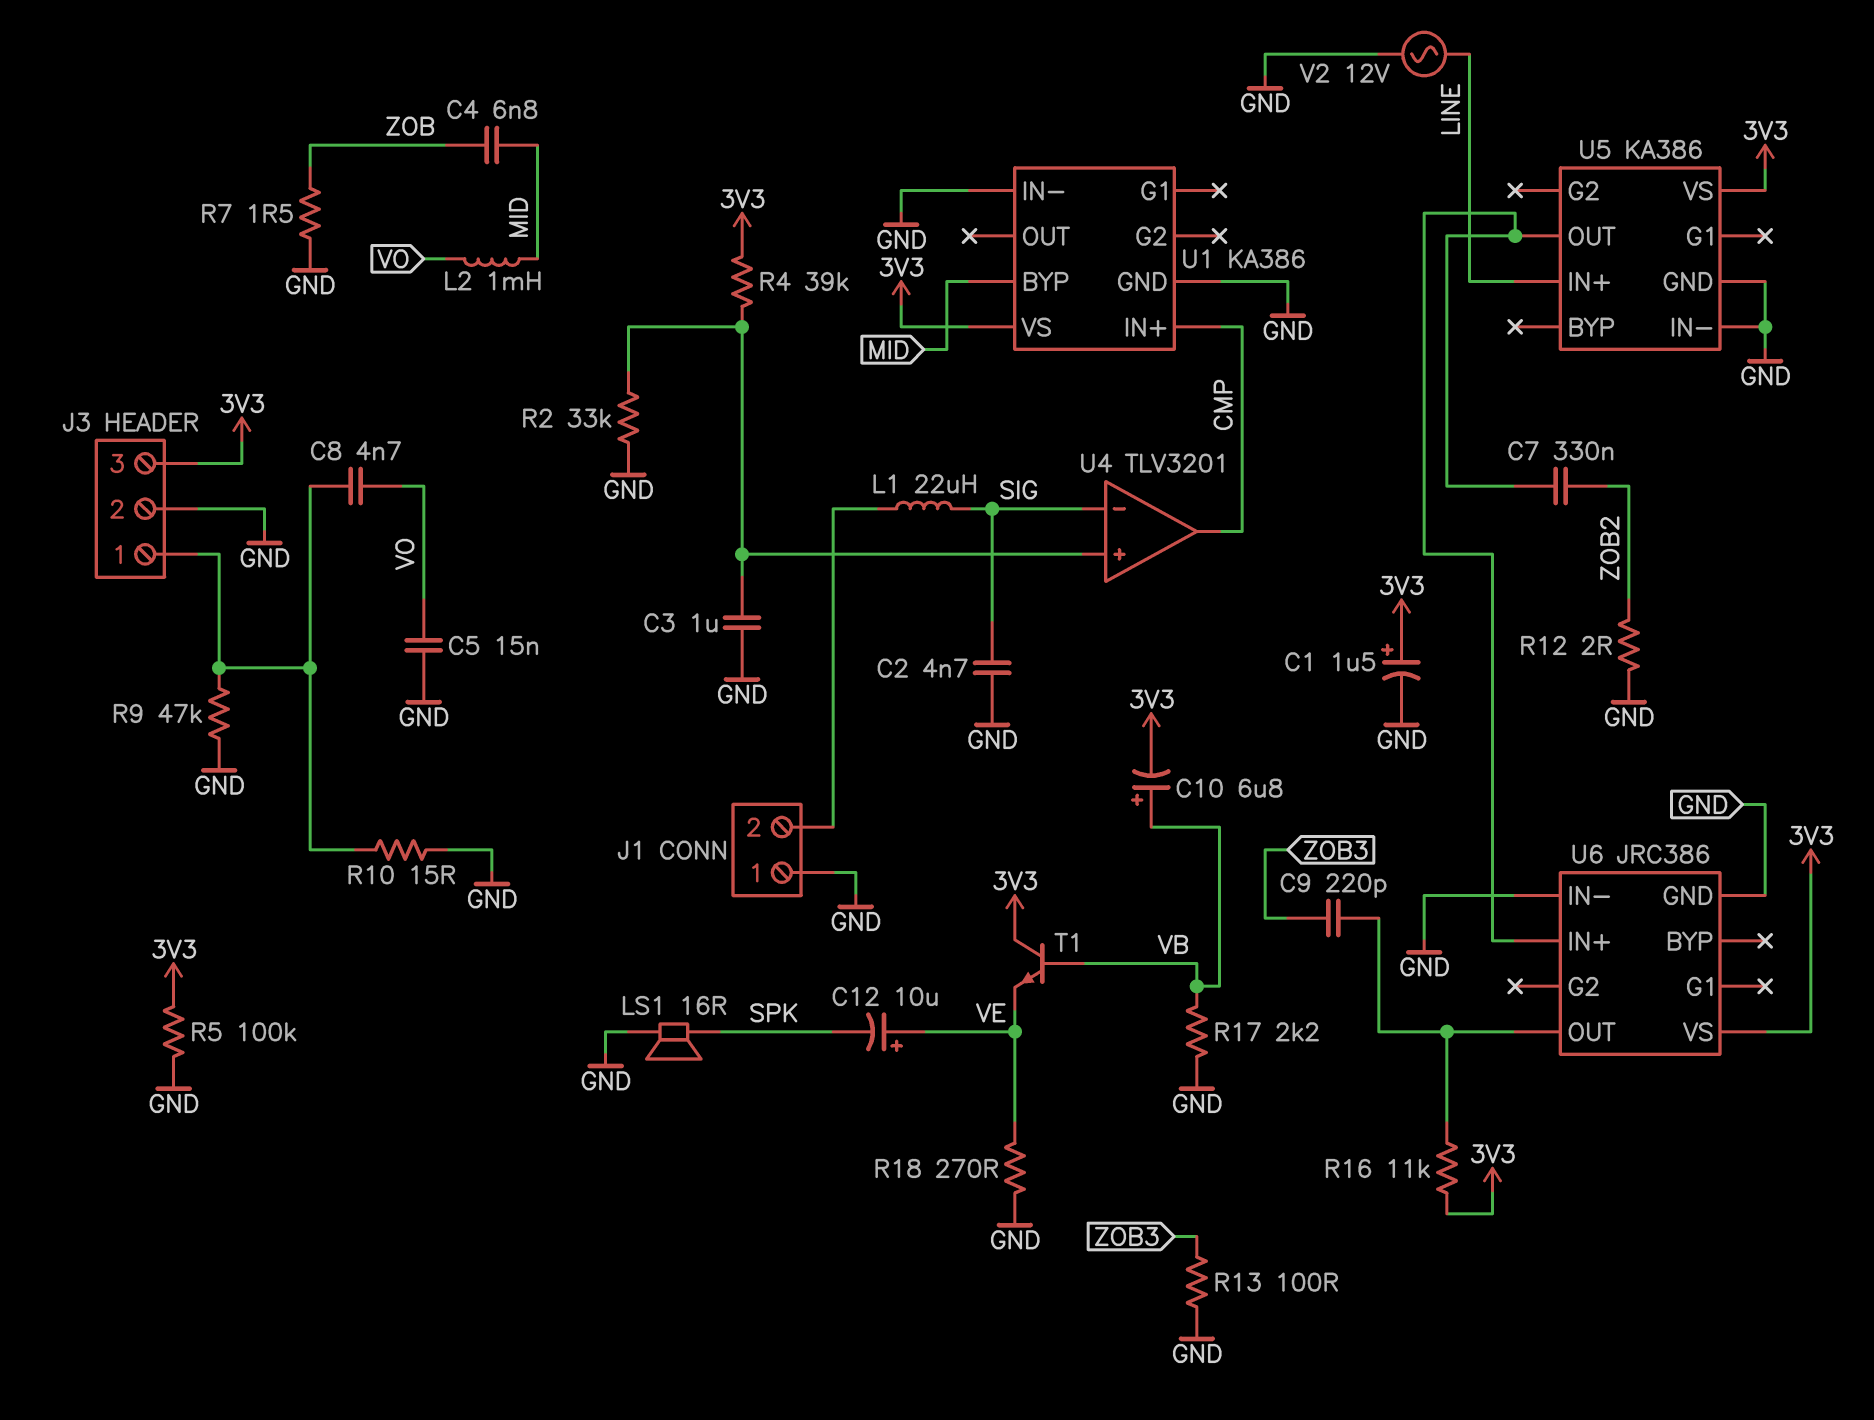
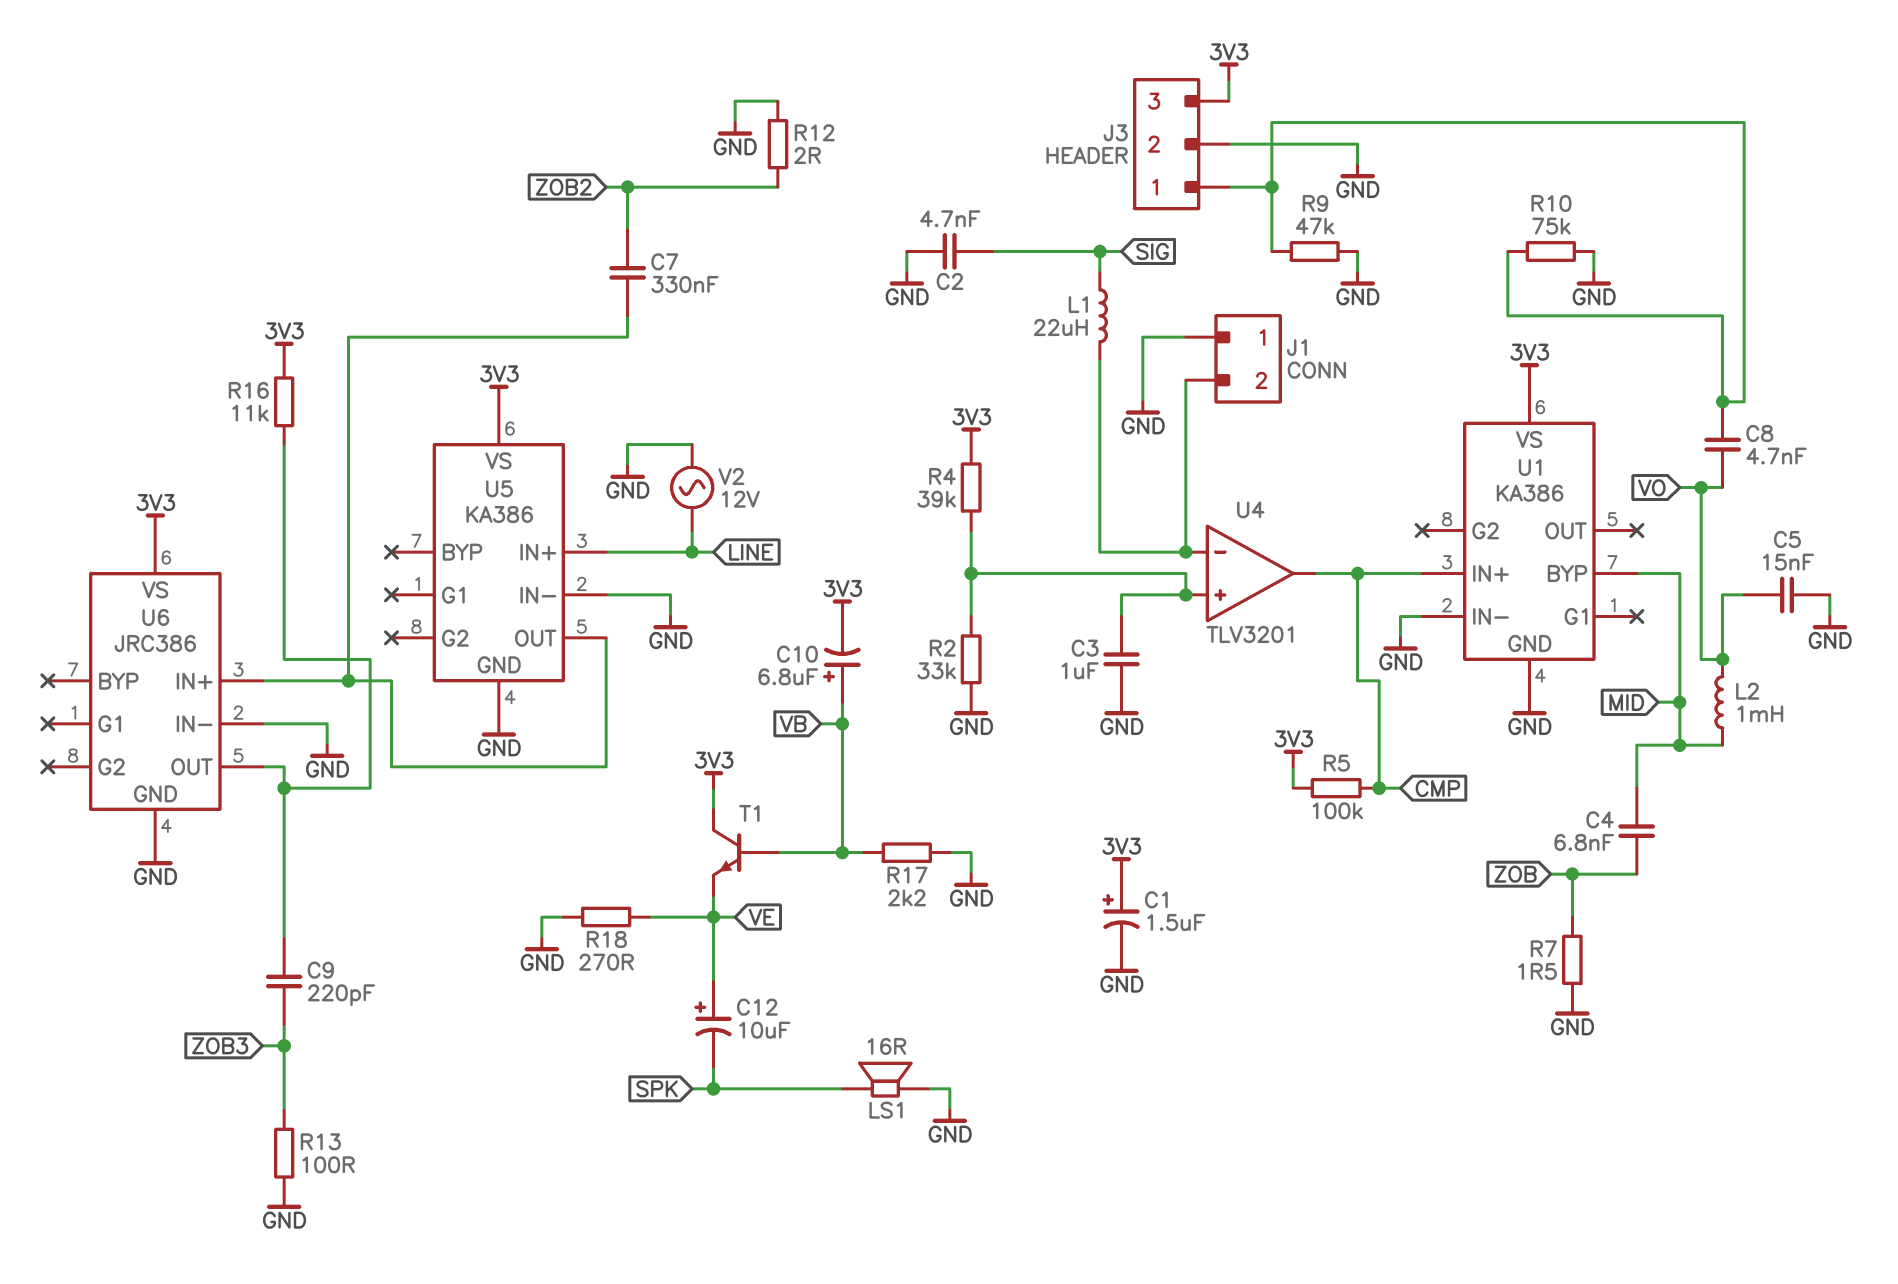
R5: 100k (3V3, GND) -> 100k (3V3, CMP)
R10: 15 (GND, J3/1) -> 75k (GND, J3/1)
U4 pin in-: SIG -> J1/2

